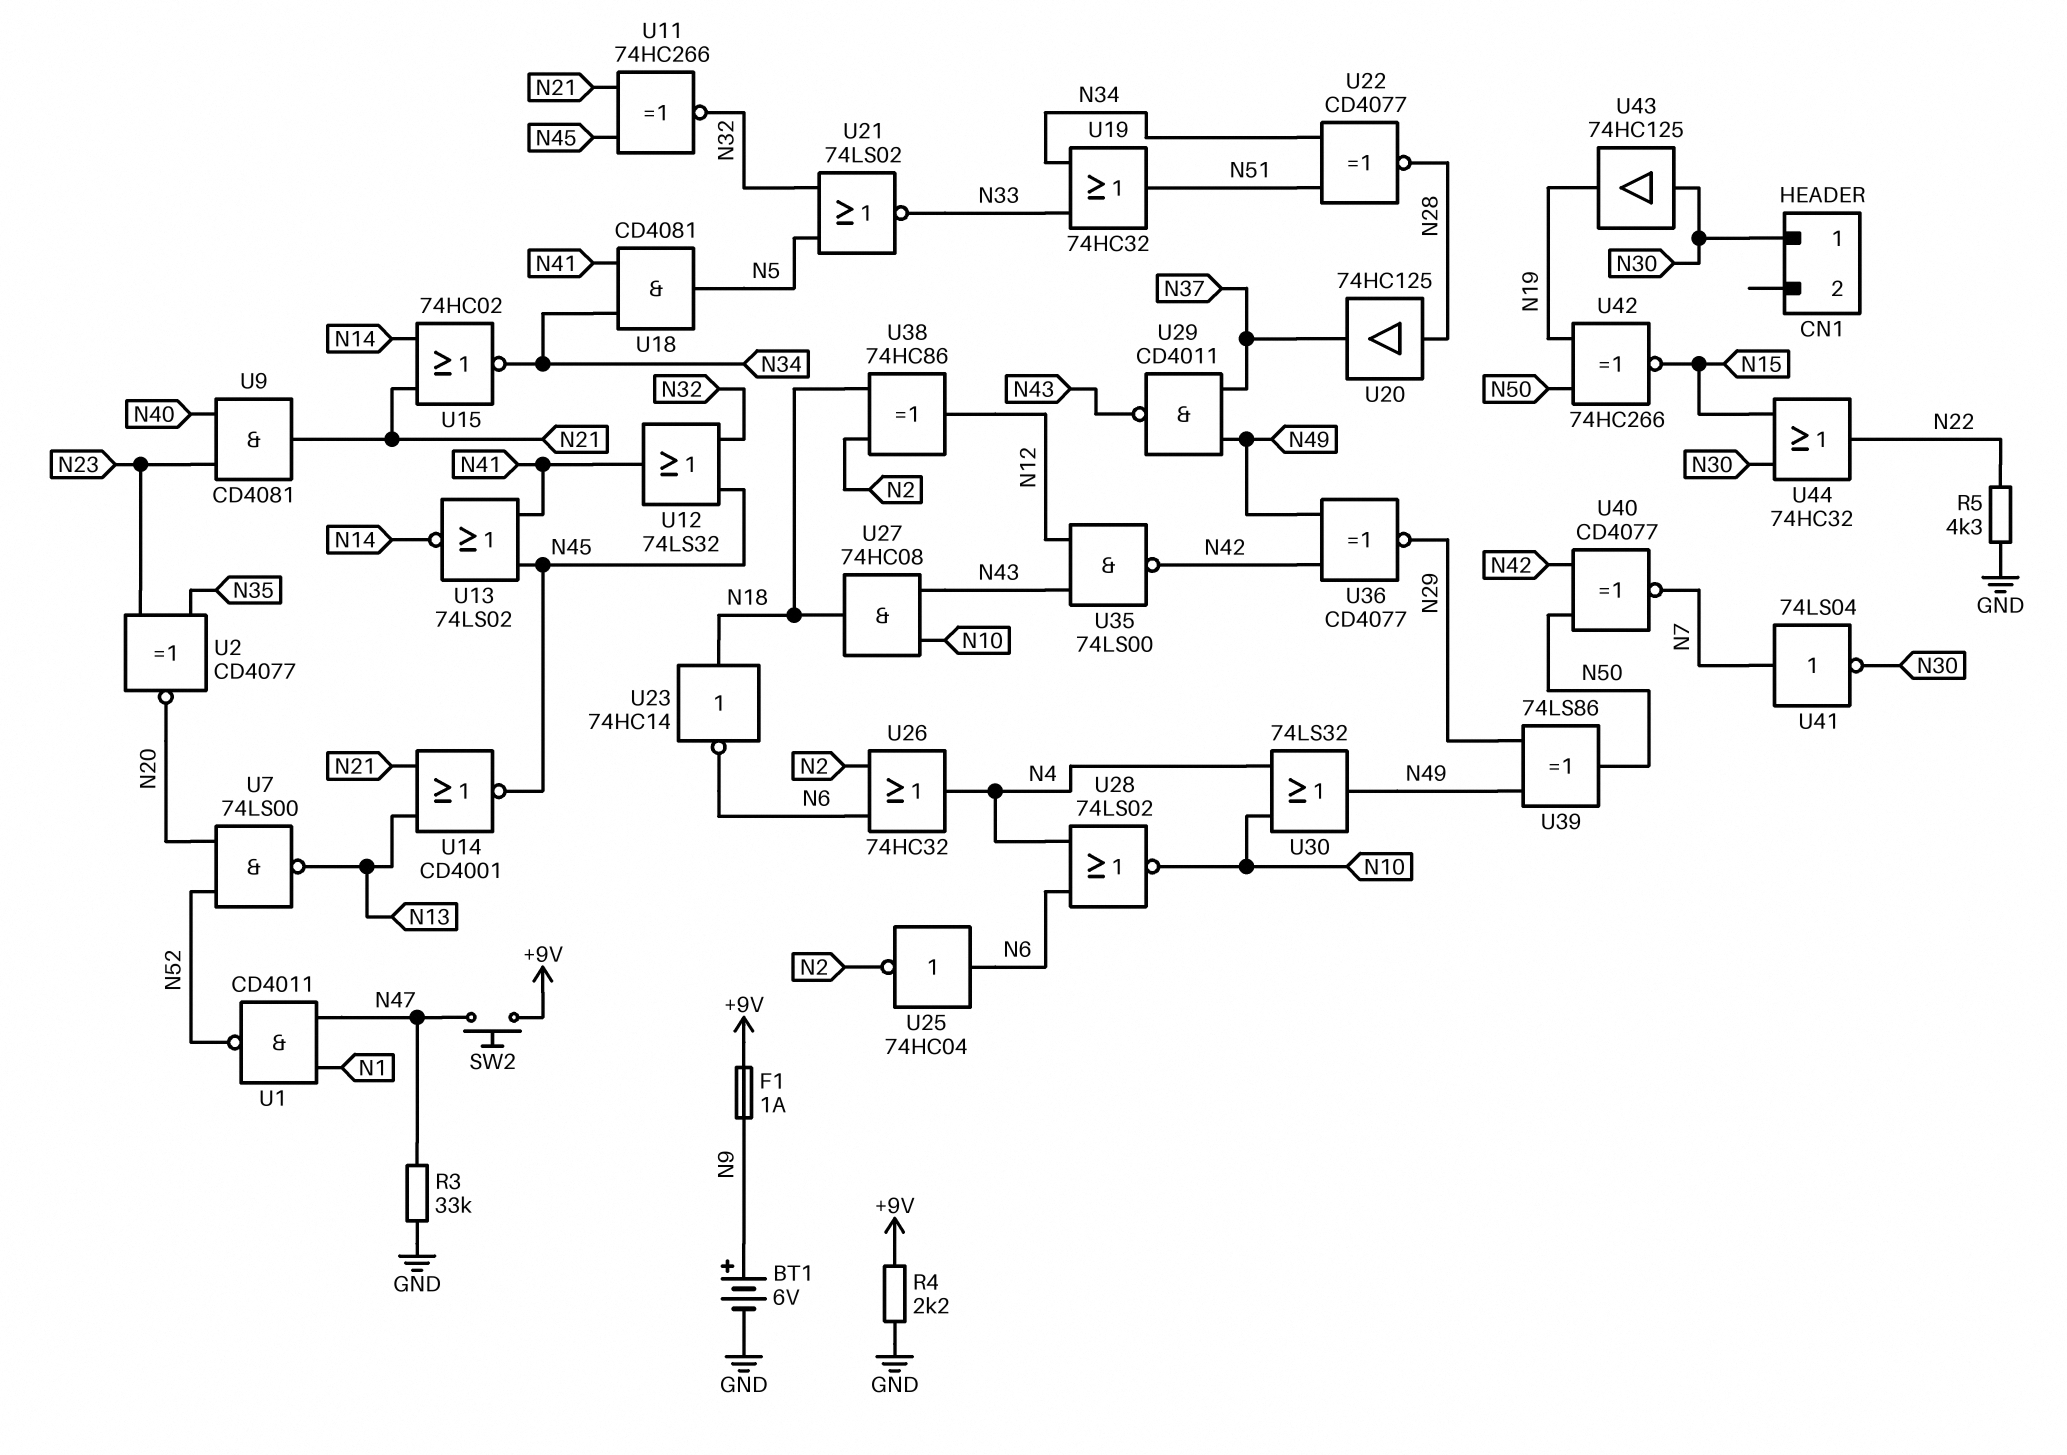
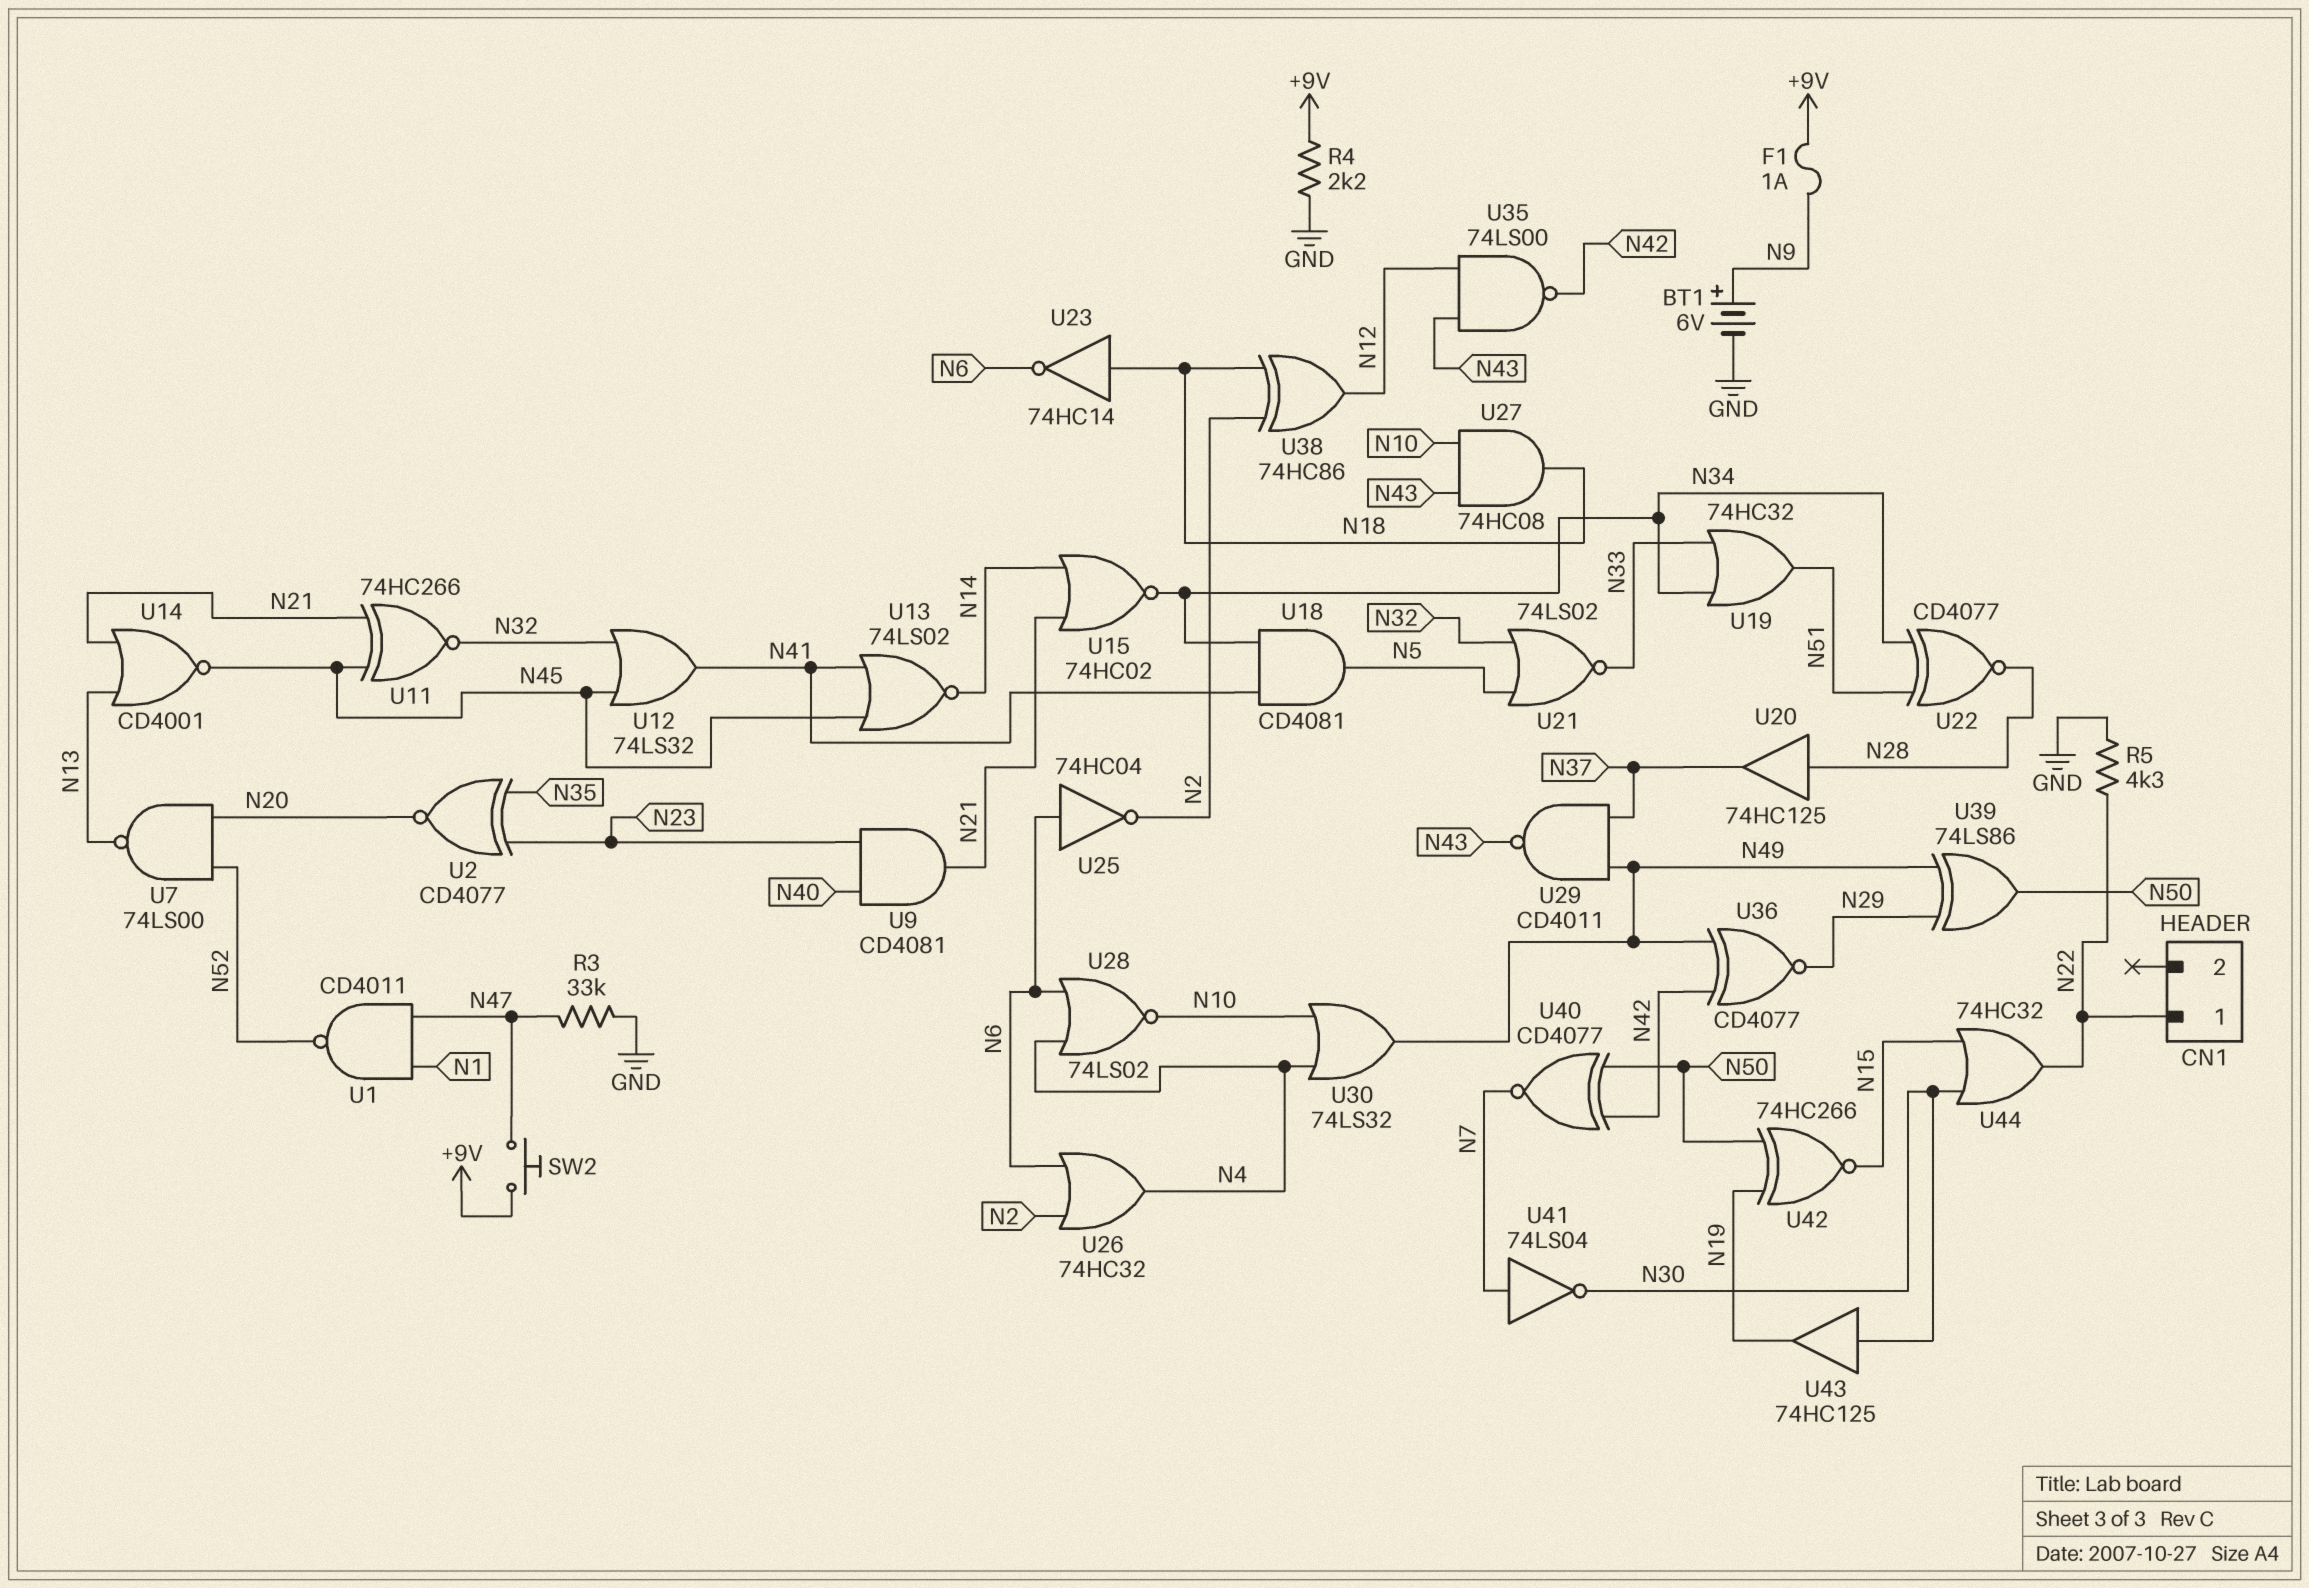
CN1 pin 1: N30 -> N22

